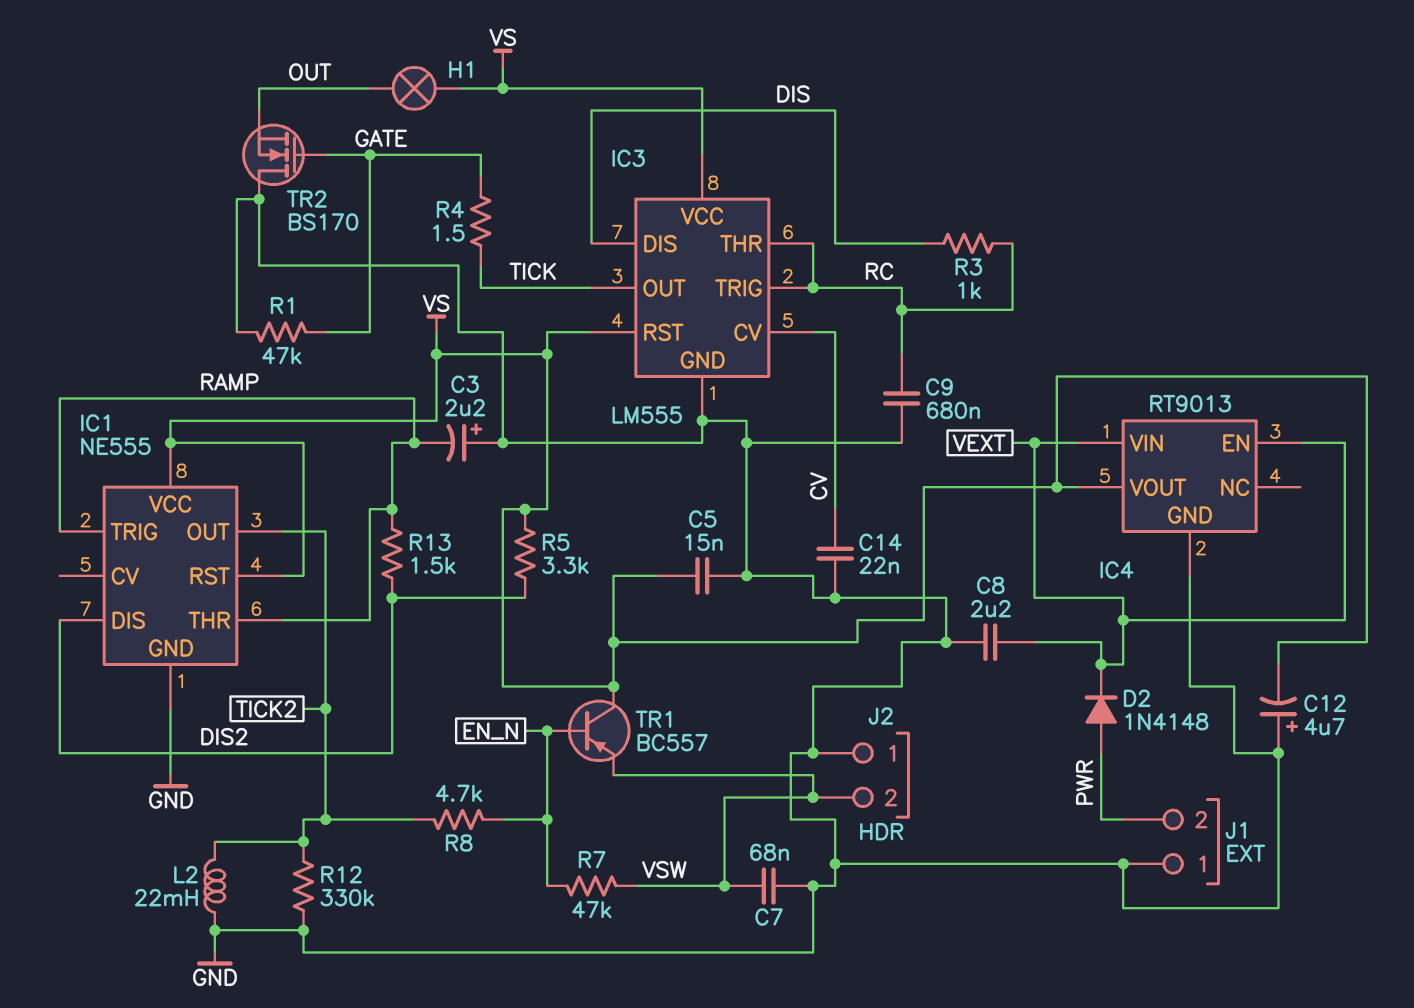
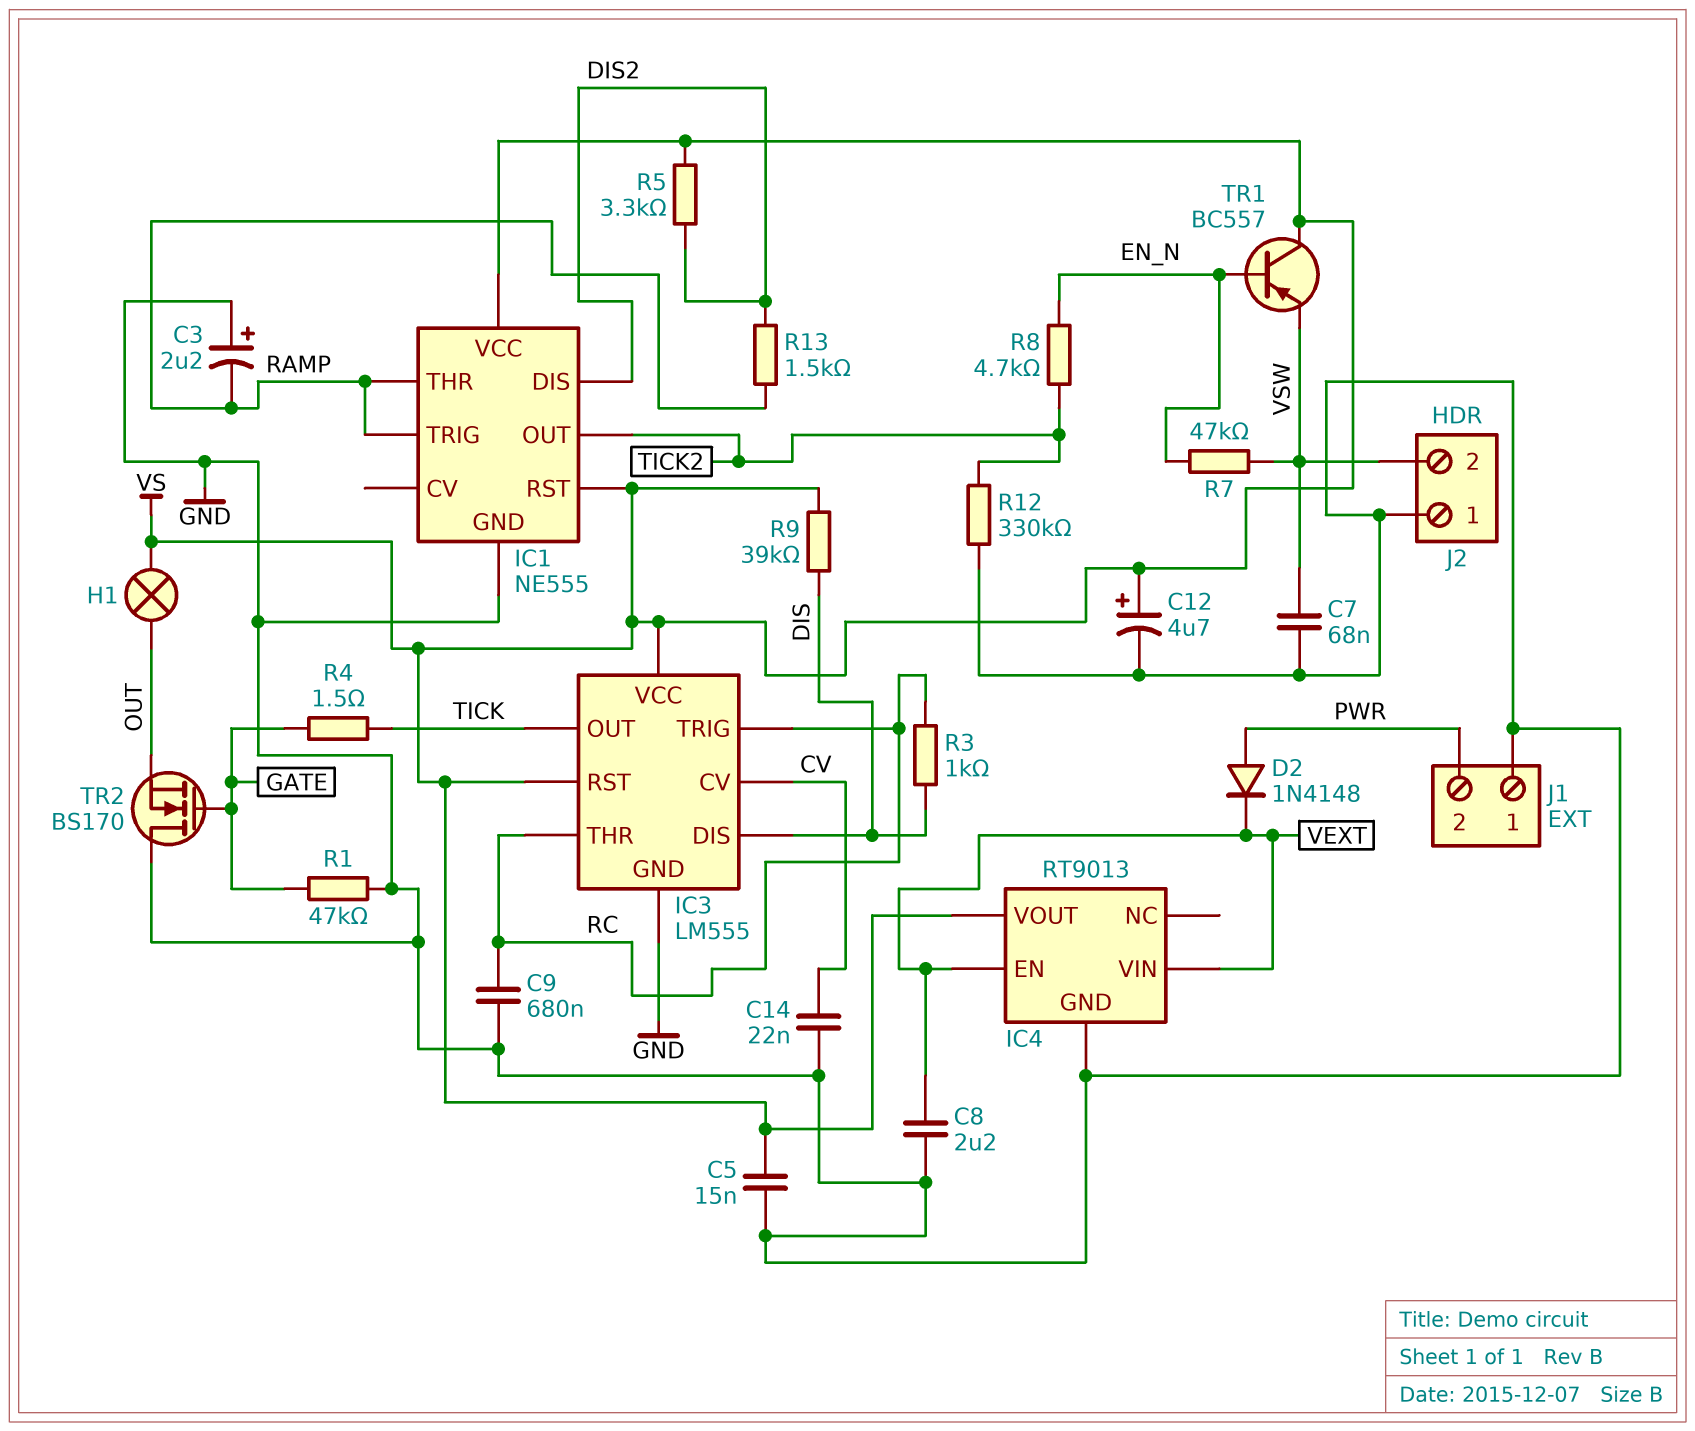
C12: 4.7uF (plus GND, minus VS) -> 4.7uF (plus VS, minus GND)
L2: 22mH (GND, TICK2) -> none
R9: none -> 39k (DIS, VS)

